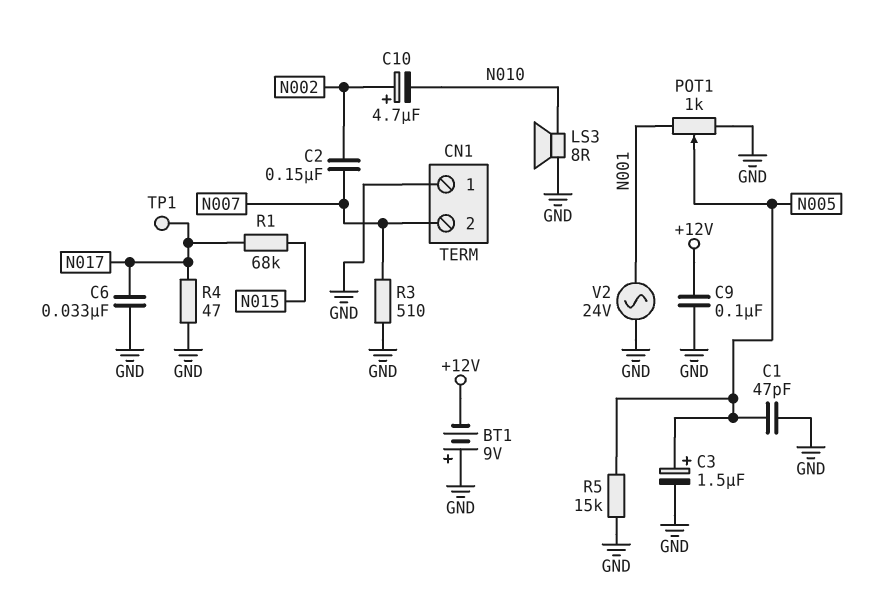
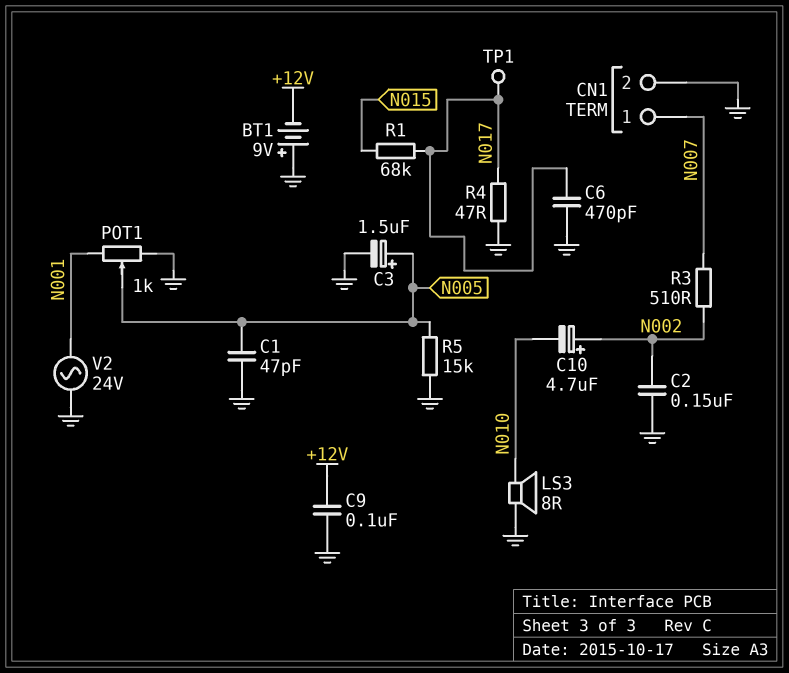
C2: 150nF (N002, N007) -> 150nF (GND, N002)
C6: 33nF (GND, N017) -> 470pF (GND, N017)
CN1 pin 1: GND -> N007
CN1 pin 2: N007 -> GND
R3: 510 (GND, N007) -> 510 (N002, N007)

